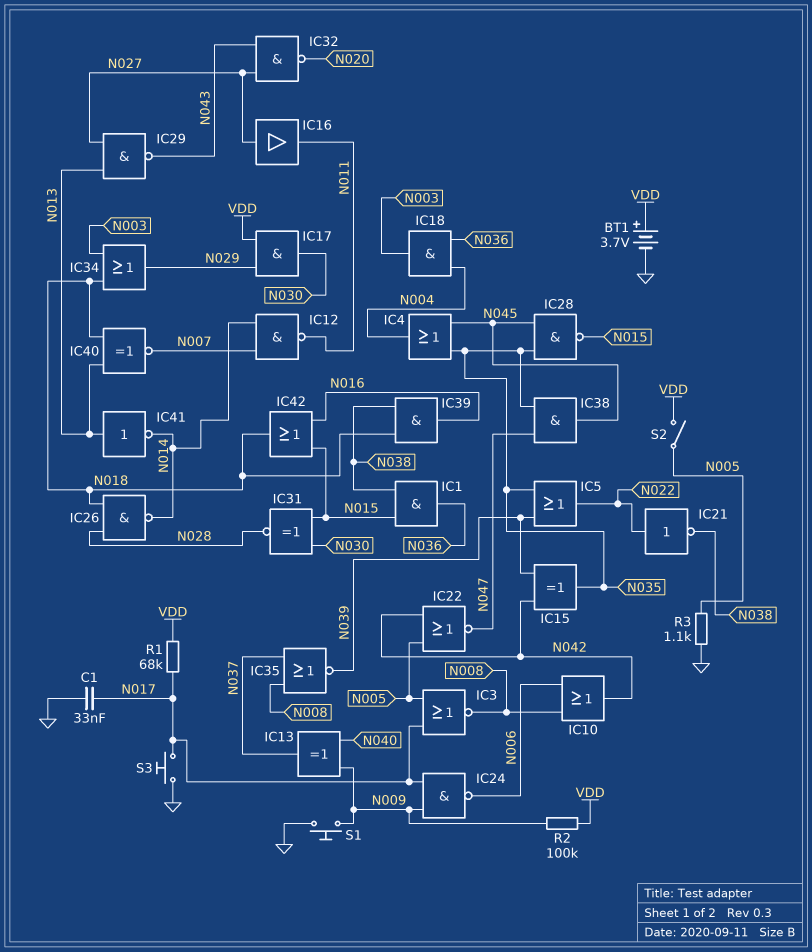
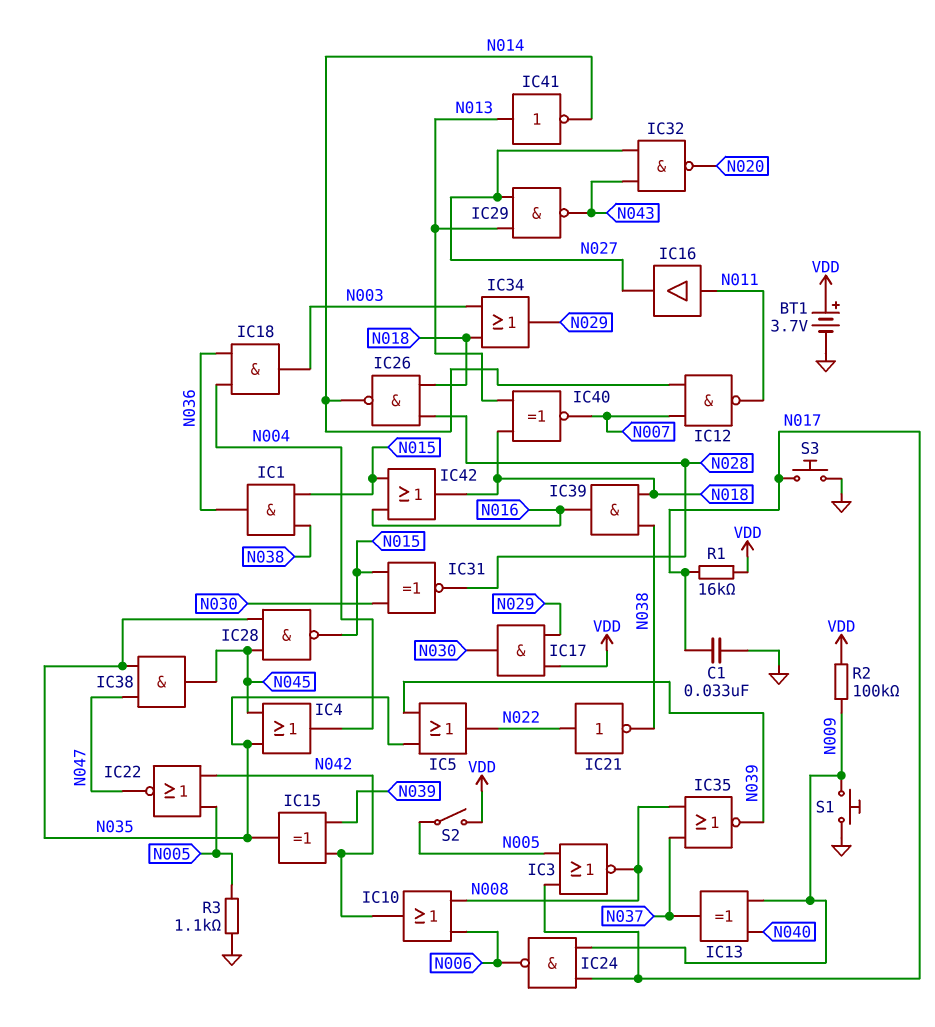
IC16: buffer (in N027, out N011) -> buffer (in N011, out N027)
R1: 68k (N017, VDD) -> 16k (N017, VDD)

